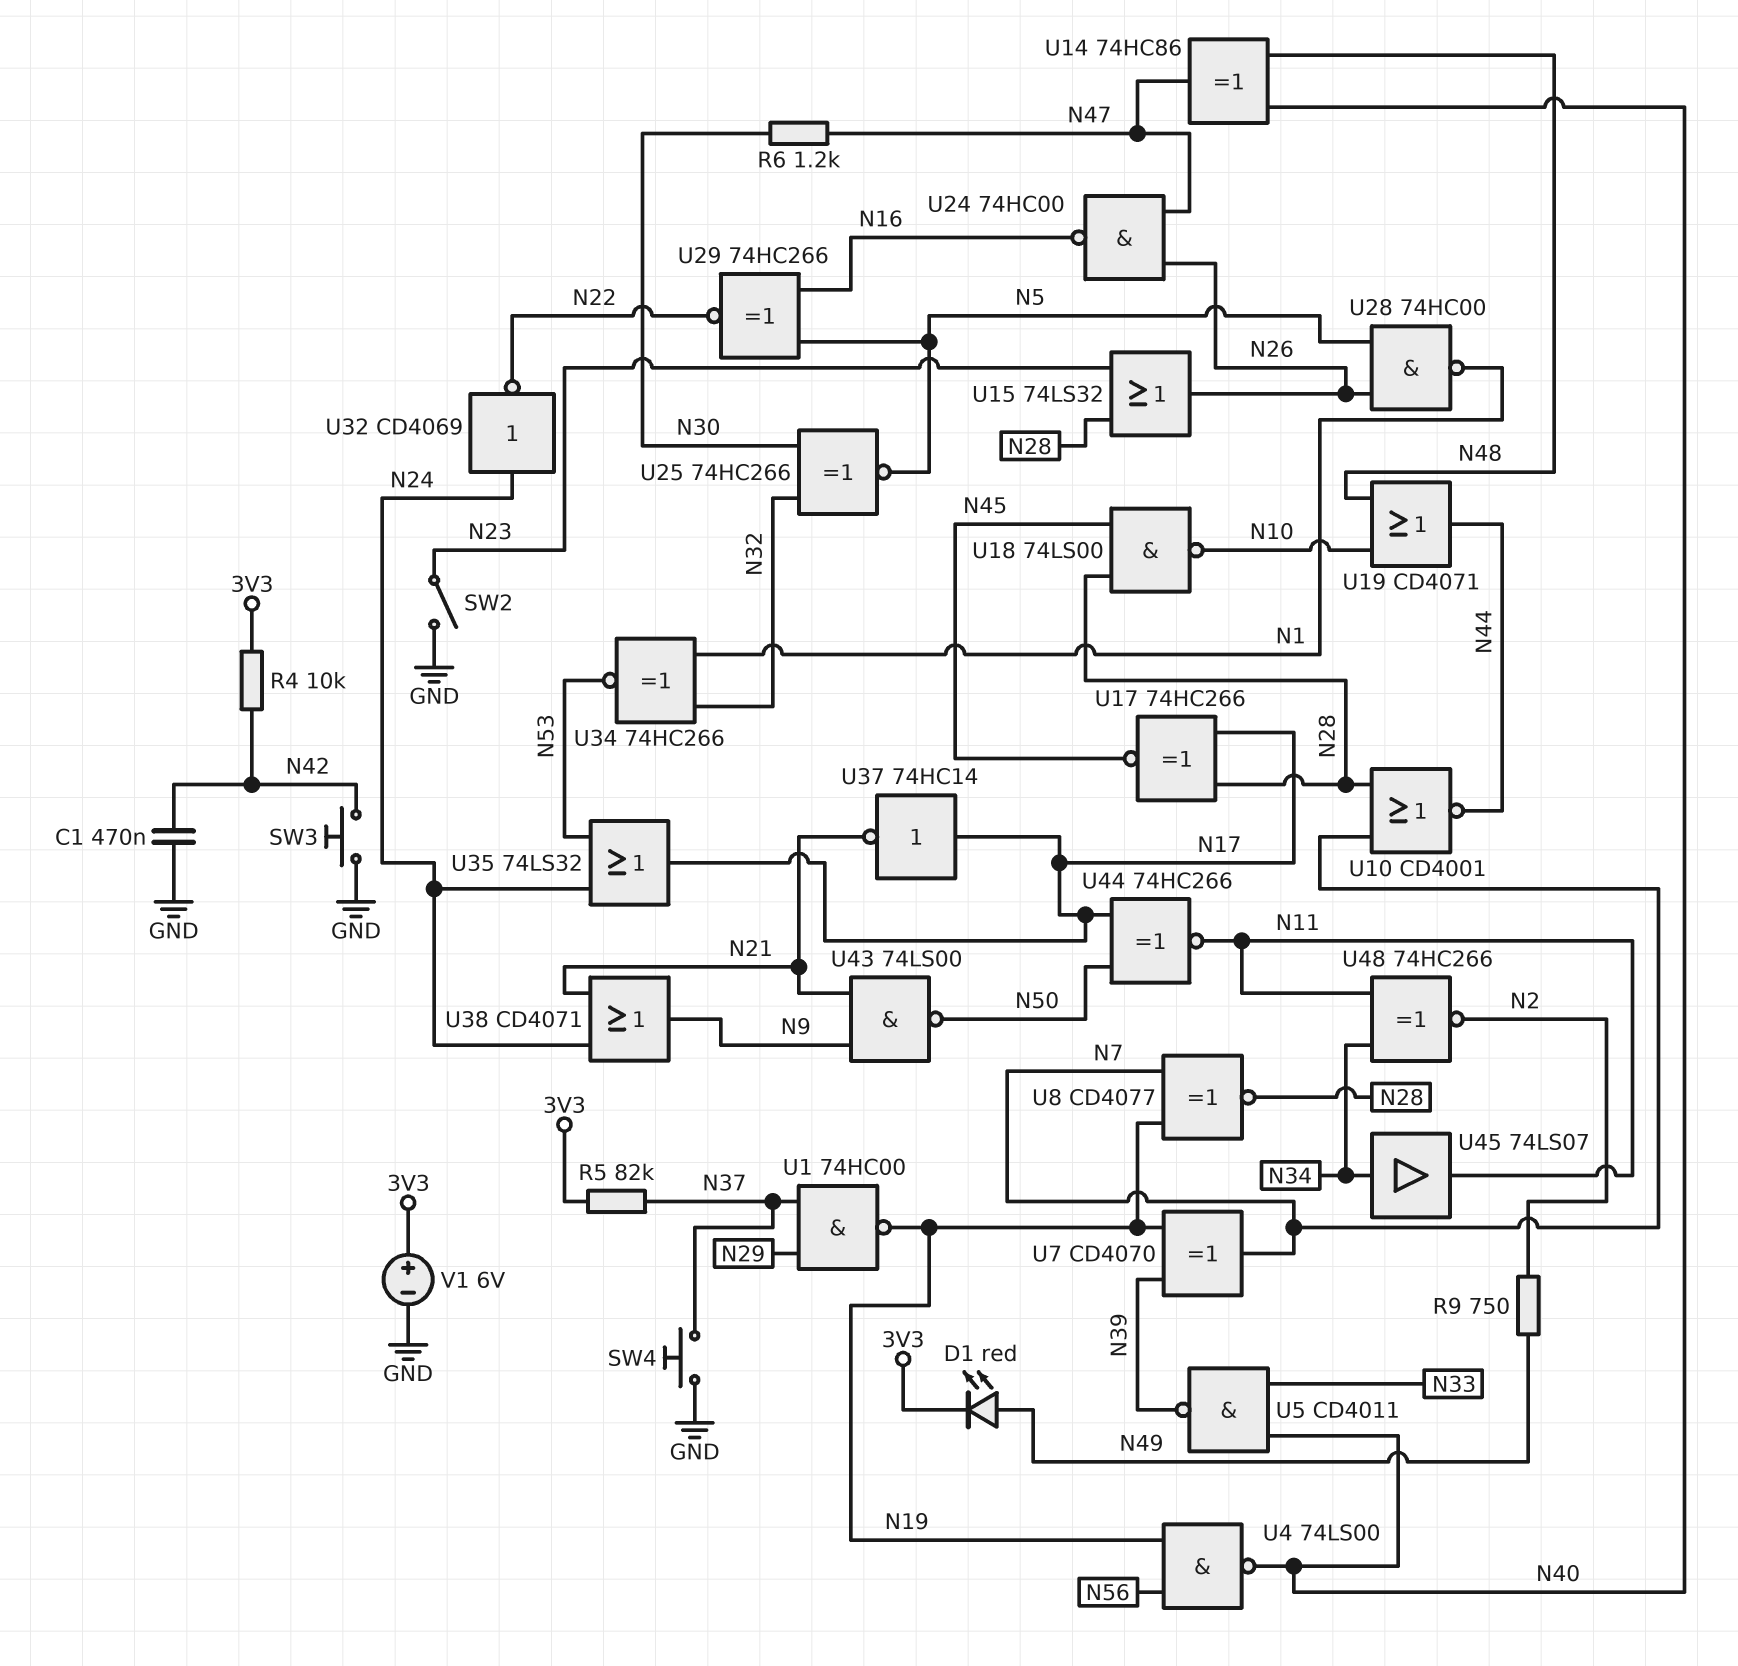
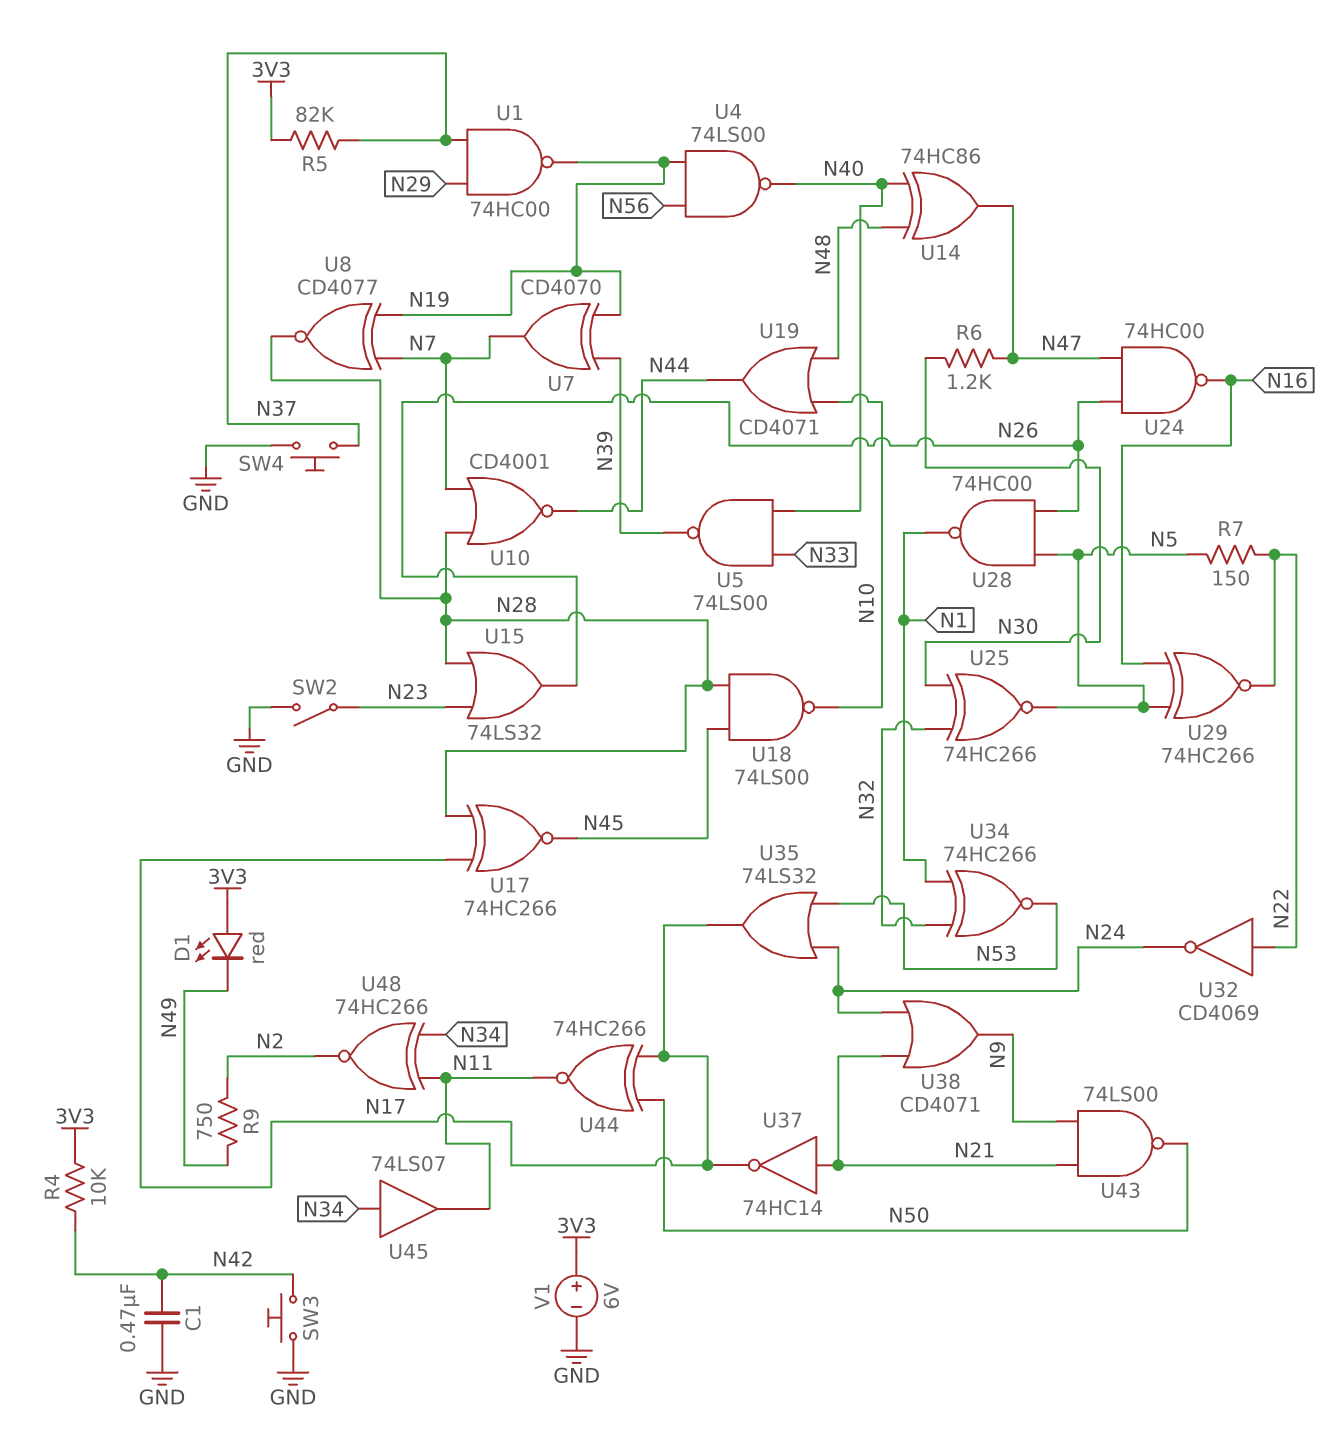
D1: LED red (A N49, K 3V3) -> LED red (A 3V3, K N49)
R7: none -> 150 (N5, N22)
U5: NAND CD4011 (in N33, in N40, out N39) -> NAND 74LS00 (in N33, in N40, out N39)
U32: NOT CD4069 (in N24, out N22) -> NOT CD4069 (in N22, out N24)
U37: NOT 74HC14 (in N17, out N21) -> NOT 74HC14 (in N21, out N17)

